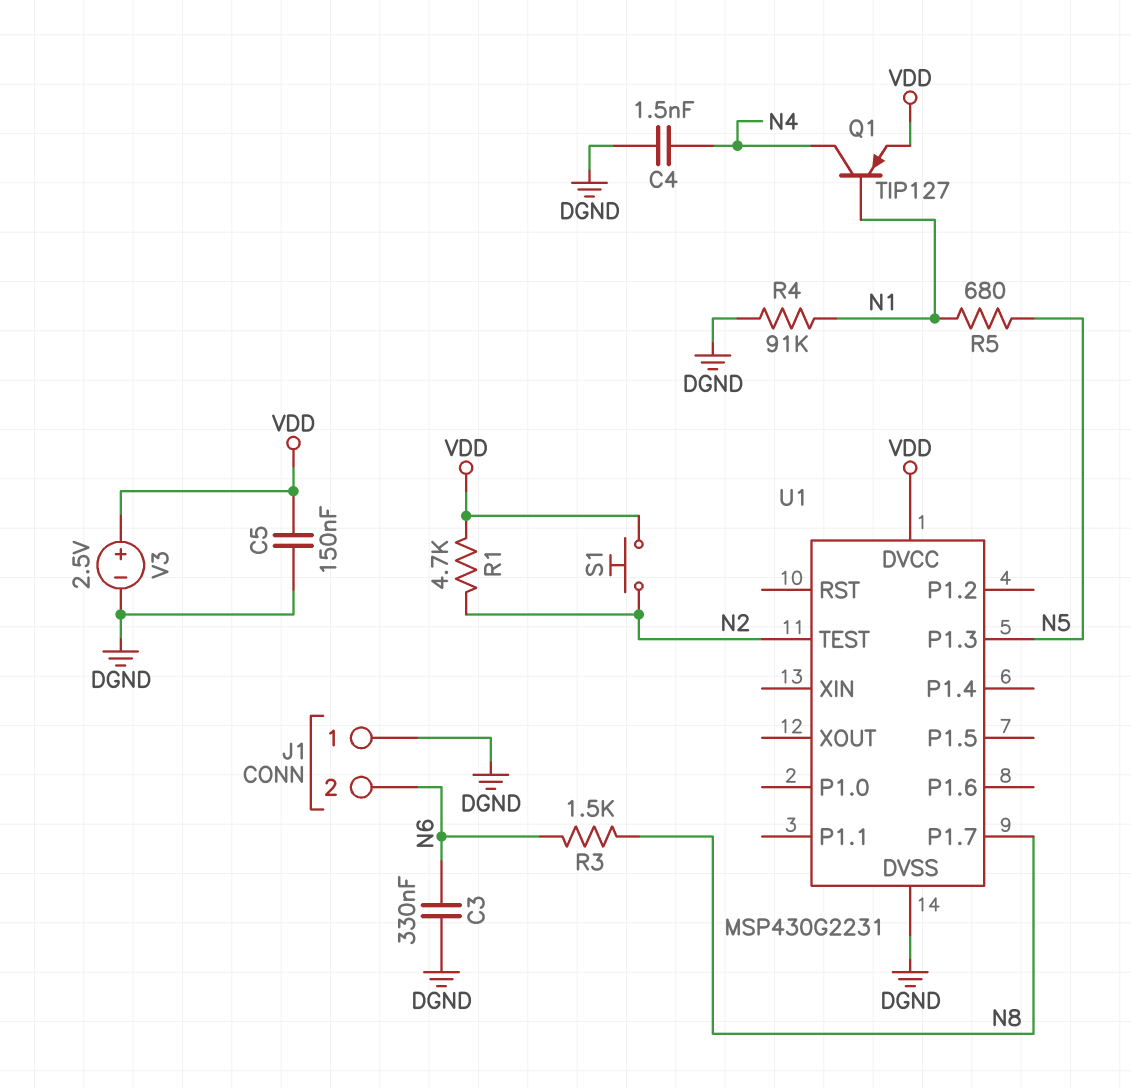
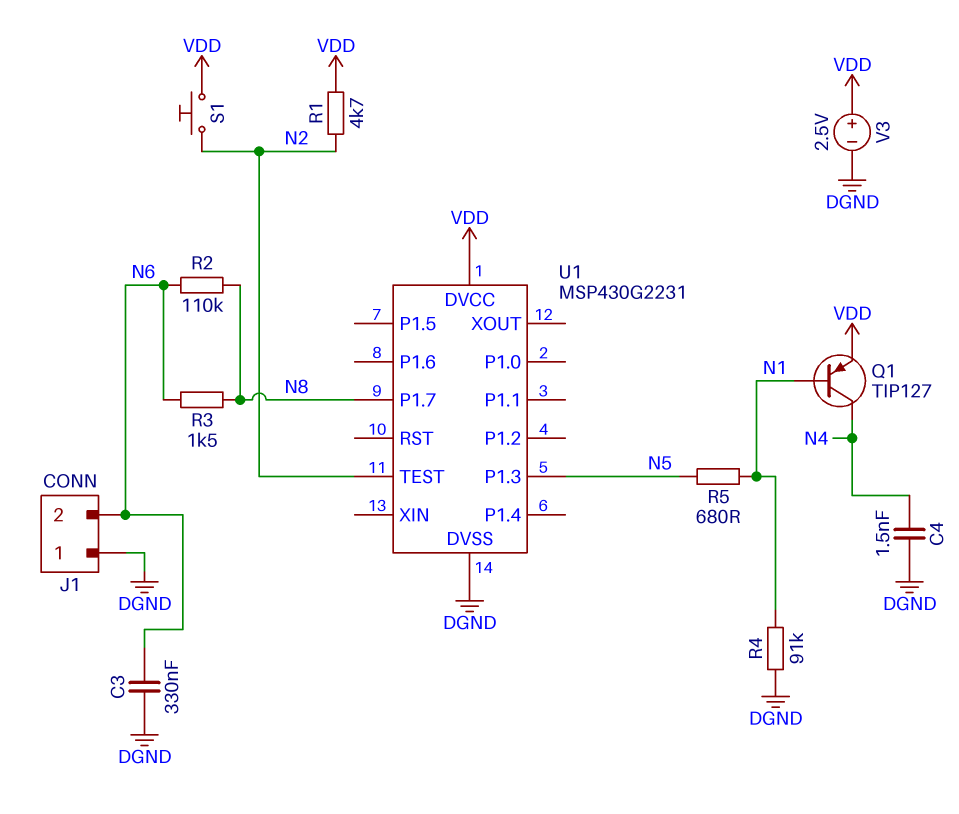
C5: 150nF (DGND, VDD) -> none
R2: none -> 110k (N6, N8)

